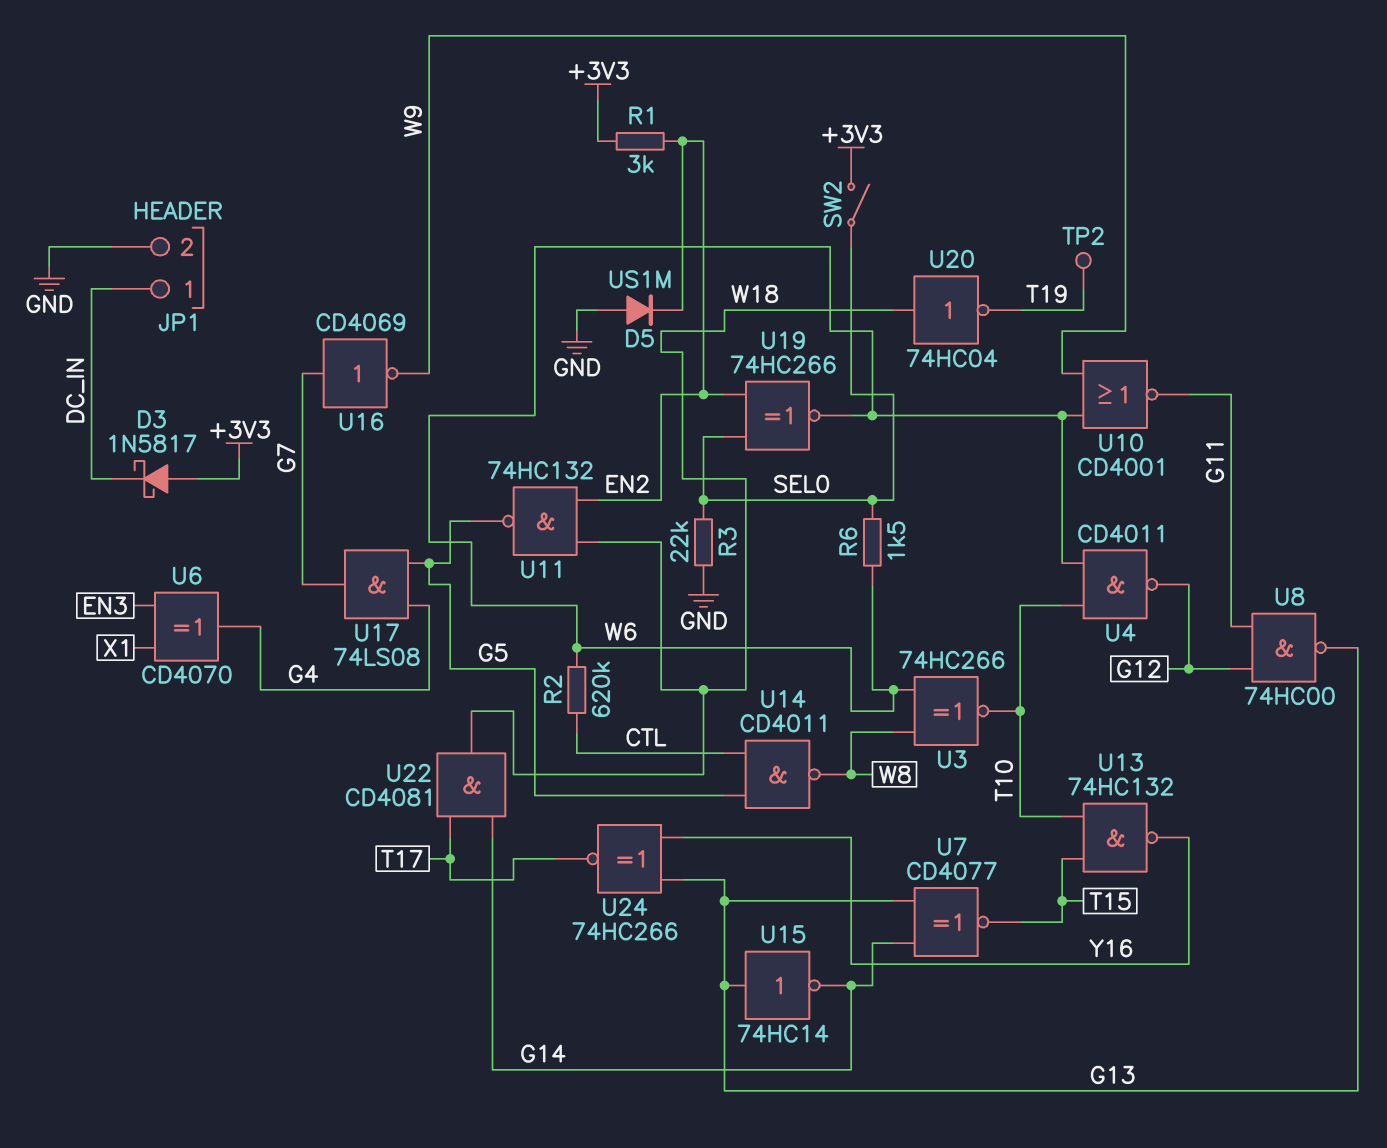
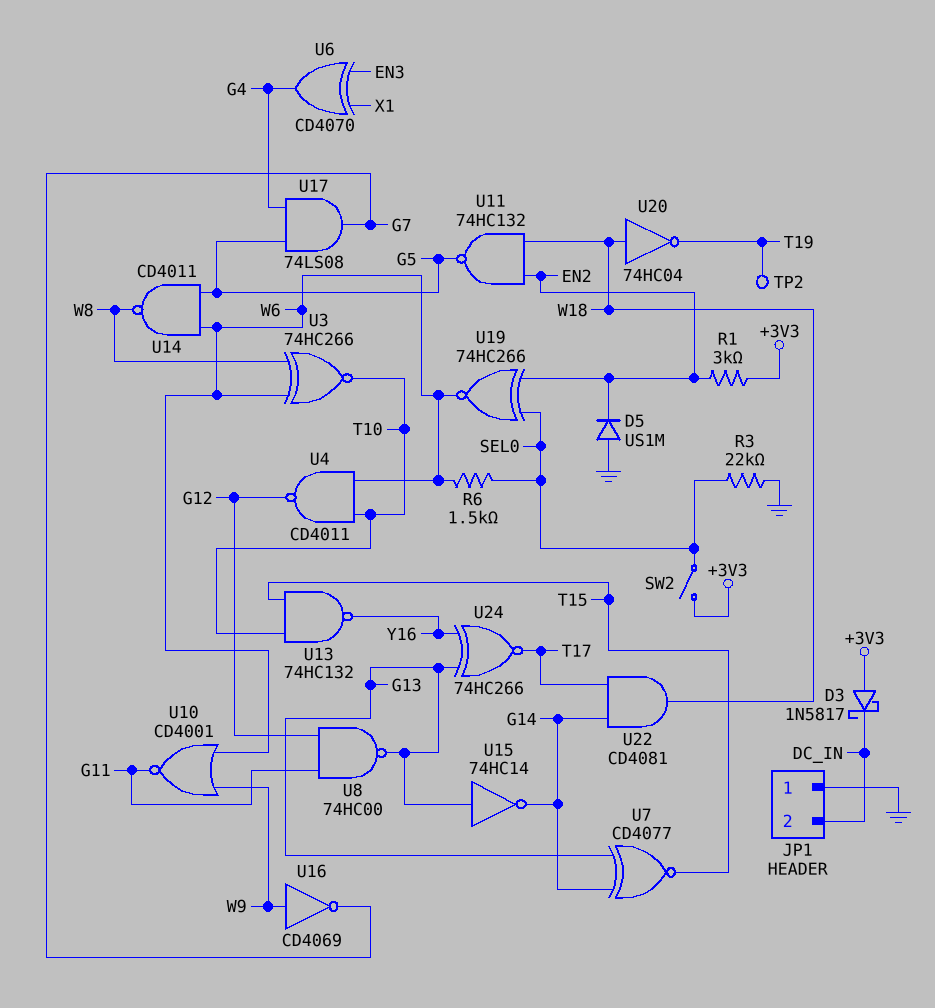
JP1 pin 1: DC_IN -> GND
JP1 pin 2: GND -> DC_IN
R2: 620k (CTL, W6) -> none
U14: NAND CD4011 (in CTL, in G5, out W8) -> NAND CD4011 (in G5, in W6, out W8)
U16: NOT CD4069 (in G7, out W9) -> NOT CD4069 (in W9, out G7)

